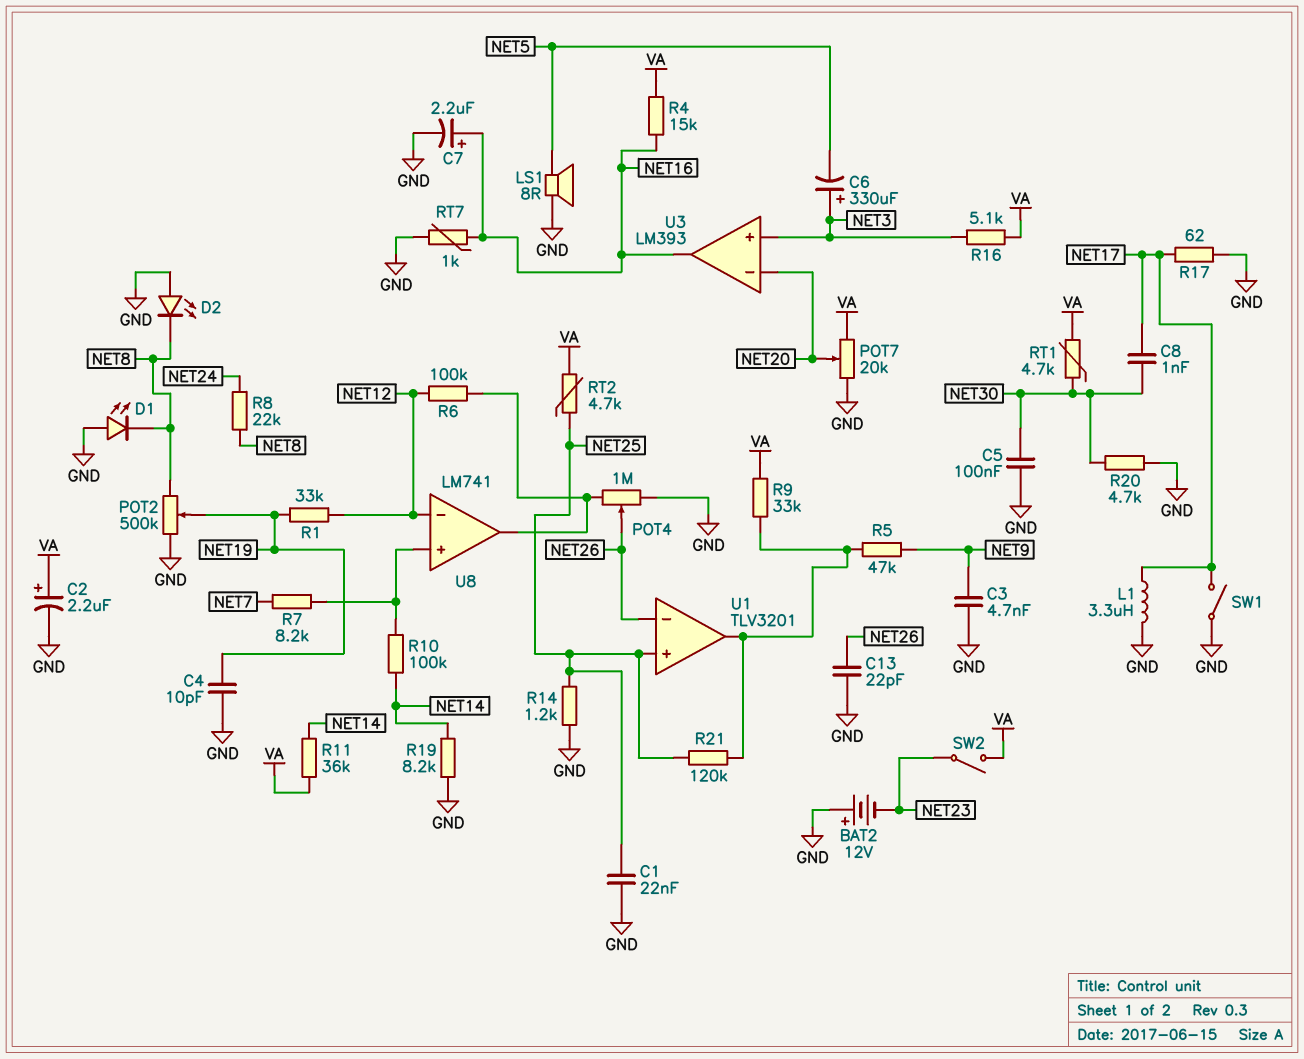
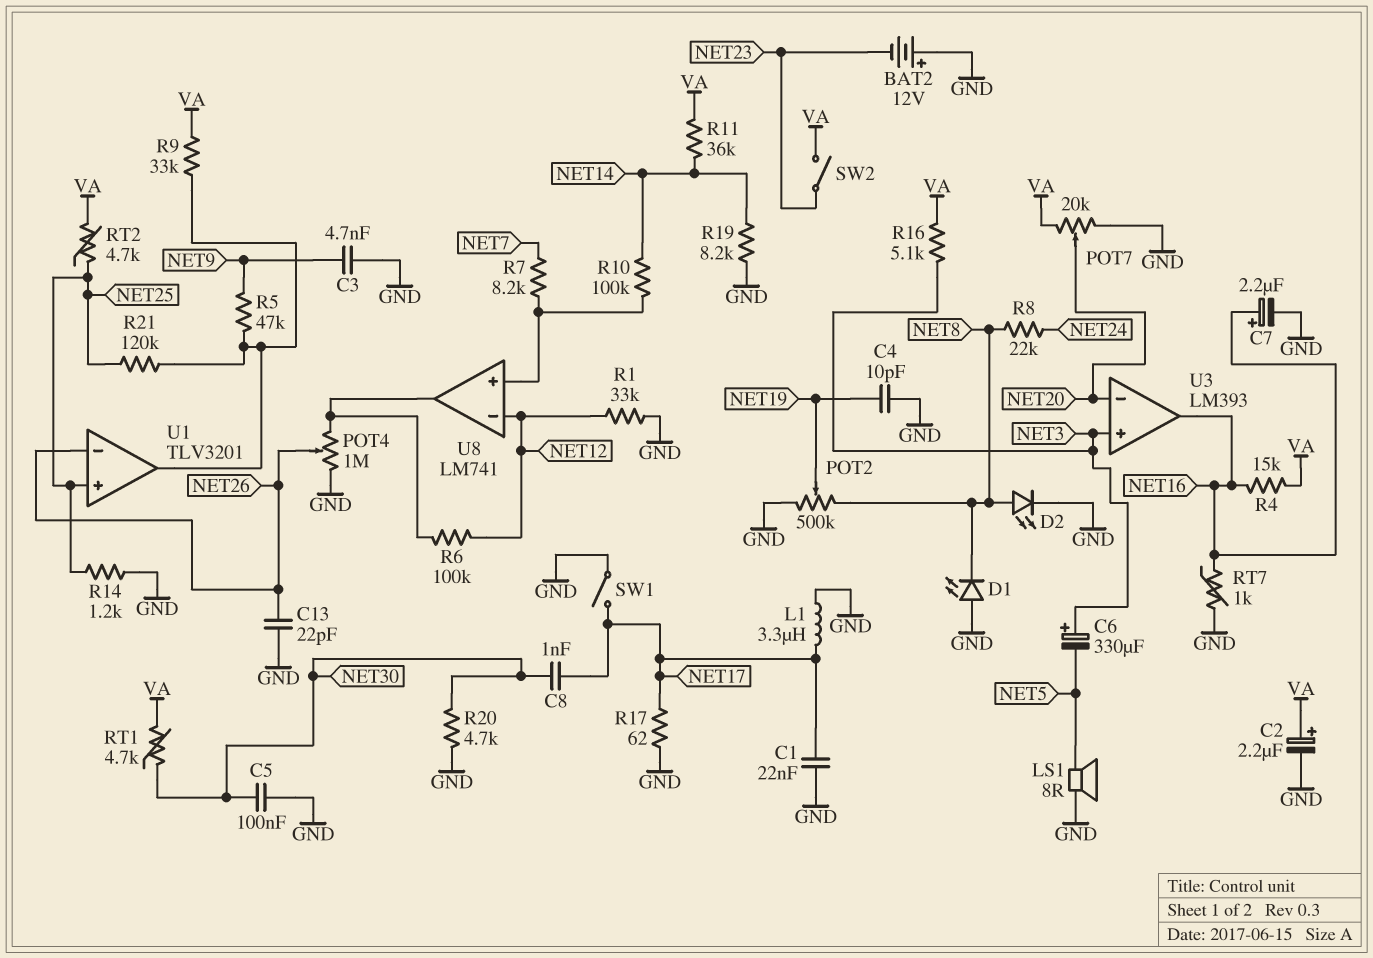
C1: 22nF (GND, NET25) -> 22nF (GND, NET17)
D2: LED (A GND, K NET8) -> LED (A NET8, K GND)
R1: 33k (NET12, NET19) -> 33k (GND, NET12)

